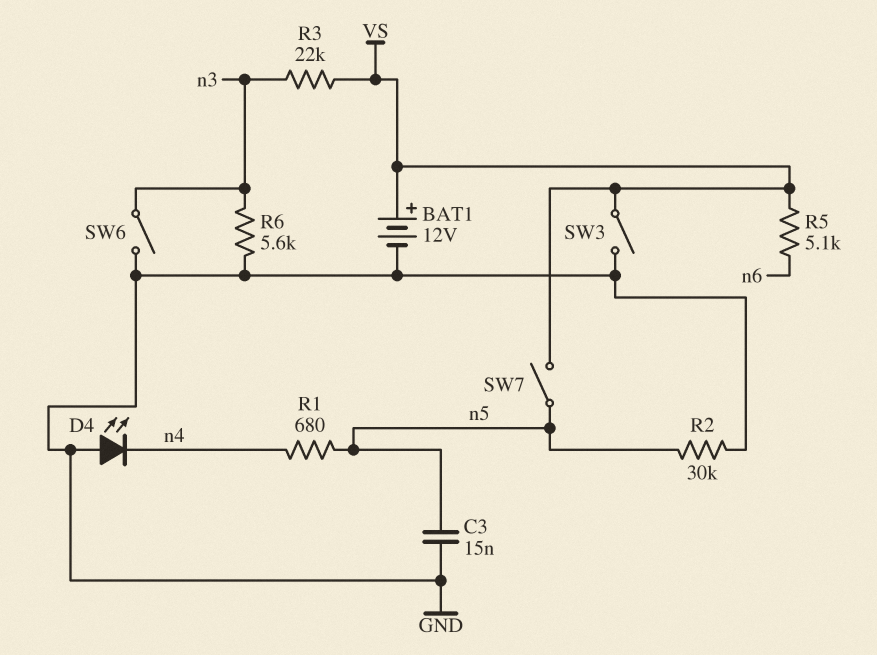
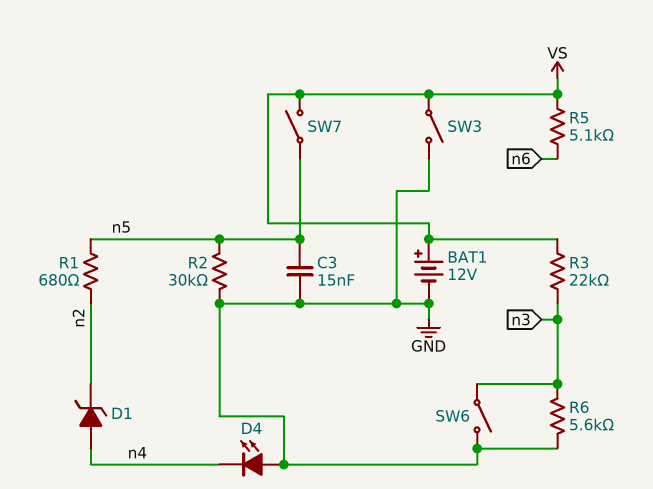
D1: none -> zener (A n4, K n2)
R1: 680 (n4, n5) -> 680 (n2, n5)

